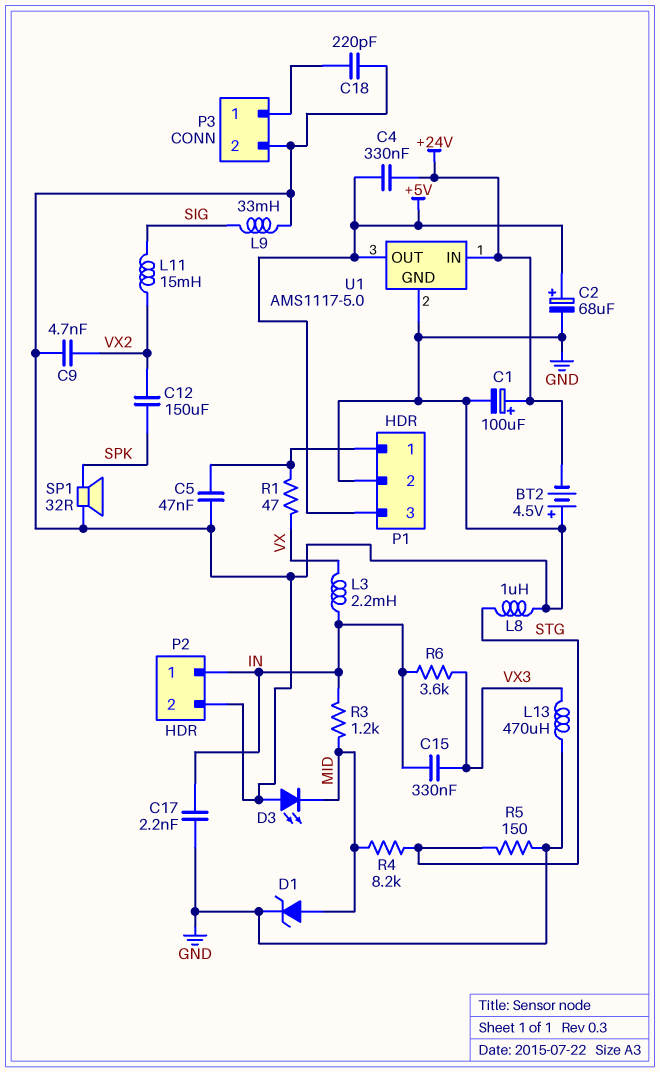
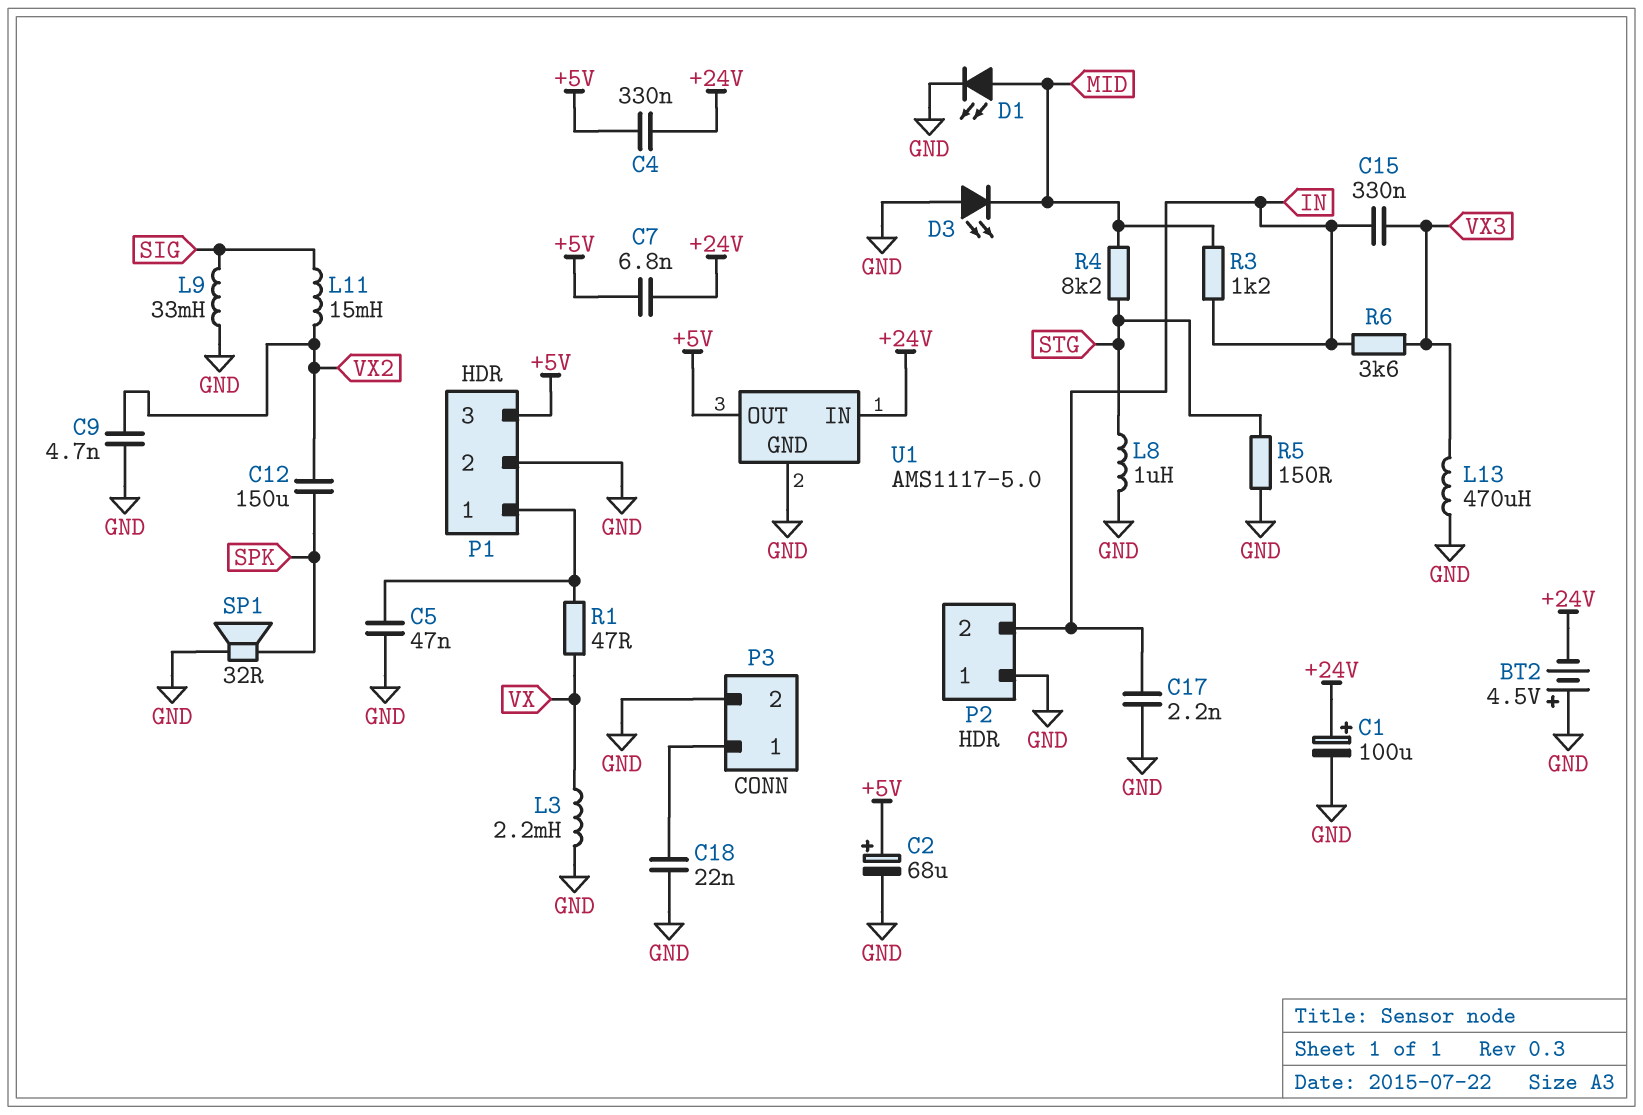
C7: none -> 6.8nF (+5V, +24V)
C18: 220pF (GND, P3/1) -> 22nF (GND, P3/1)
D1: zener (A MID, K GND) -> LED (A MID, K GND)
L3: 2.2mH (IN, VX) -> 2.2mH (GND, VX)
P2 pin 1: IN -> GND
P2 pin 2: GND -> IN

